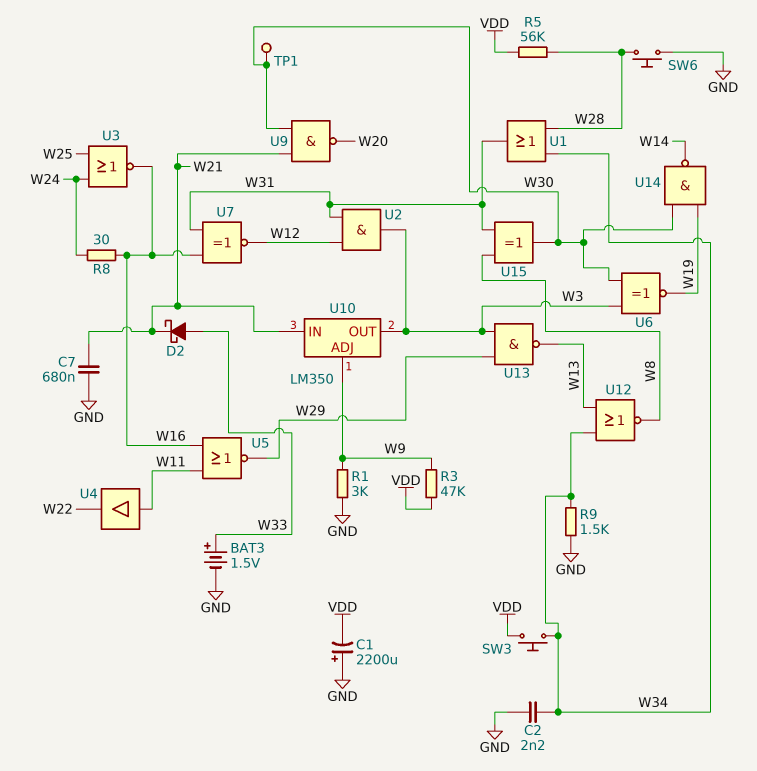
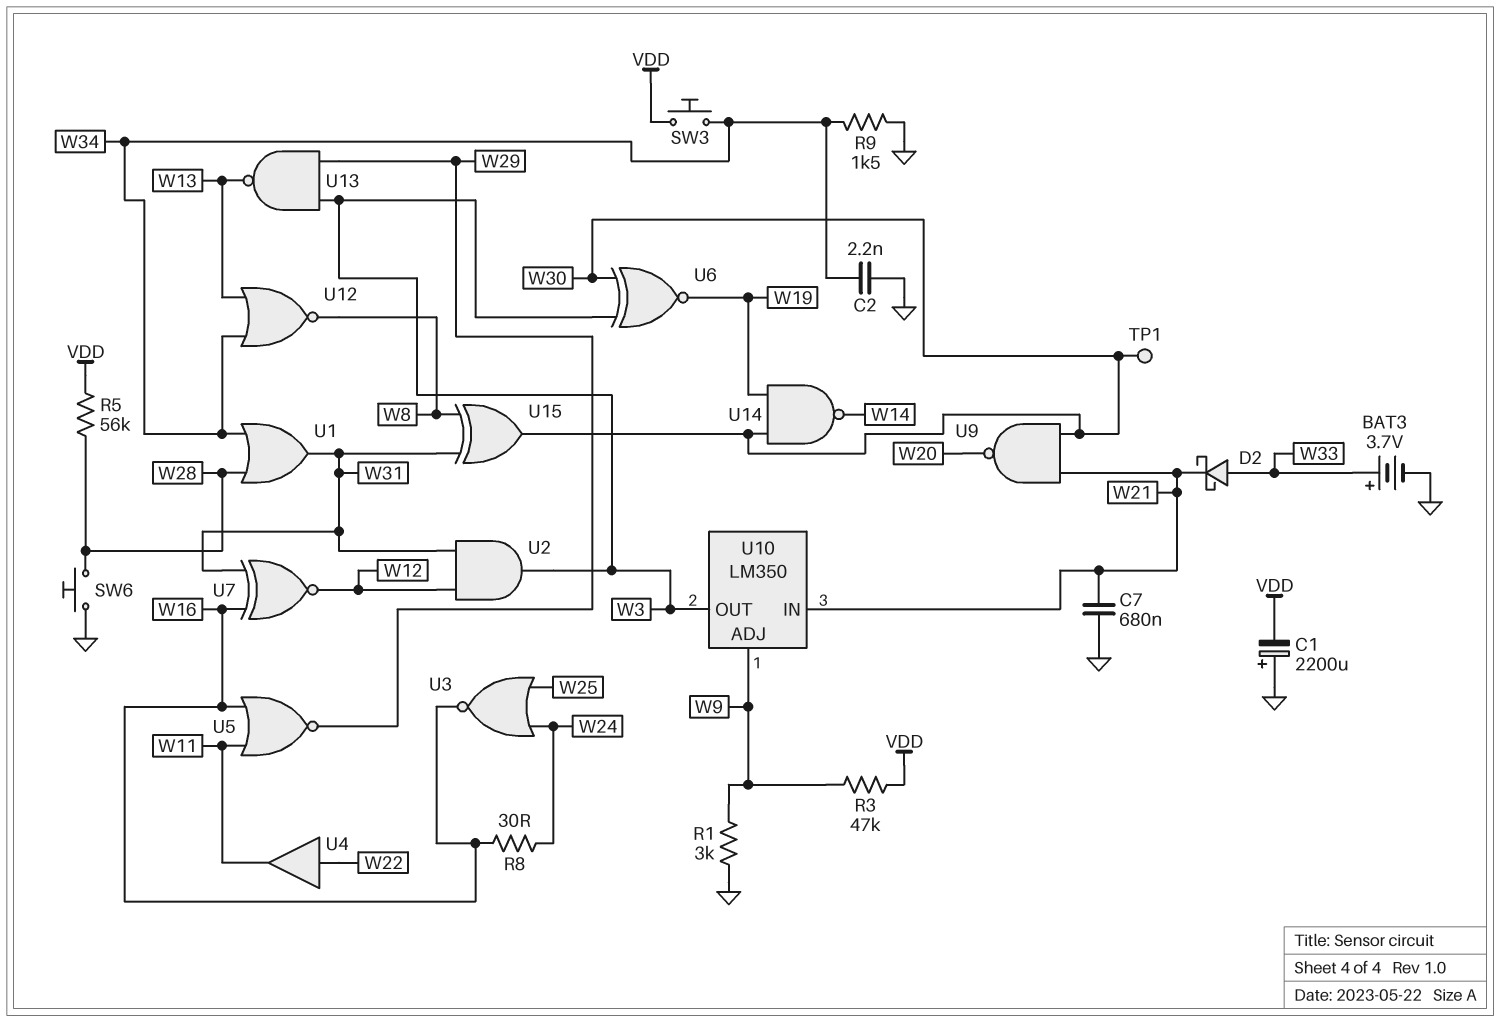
BAT3: 1.5V (plus W33, minus GND) -> 3.7V (plus W33, minus GND)
U4: buffer (in W11, out W22) -> buffer (in W22, out W11)

